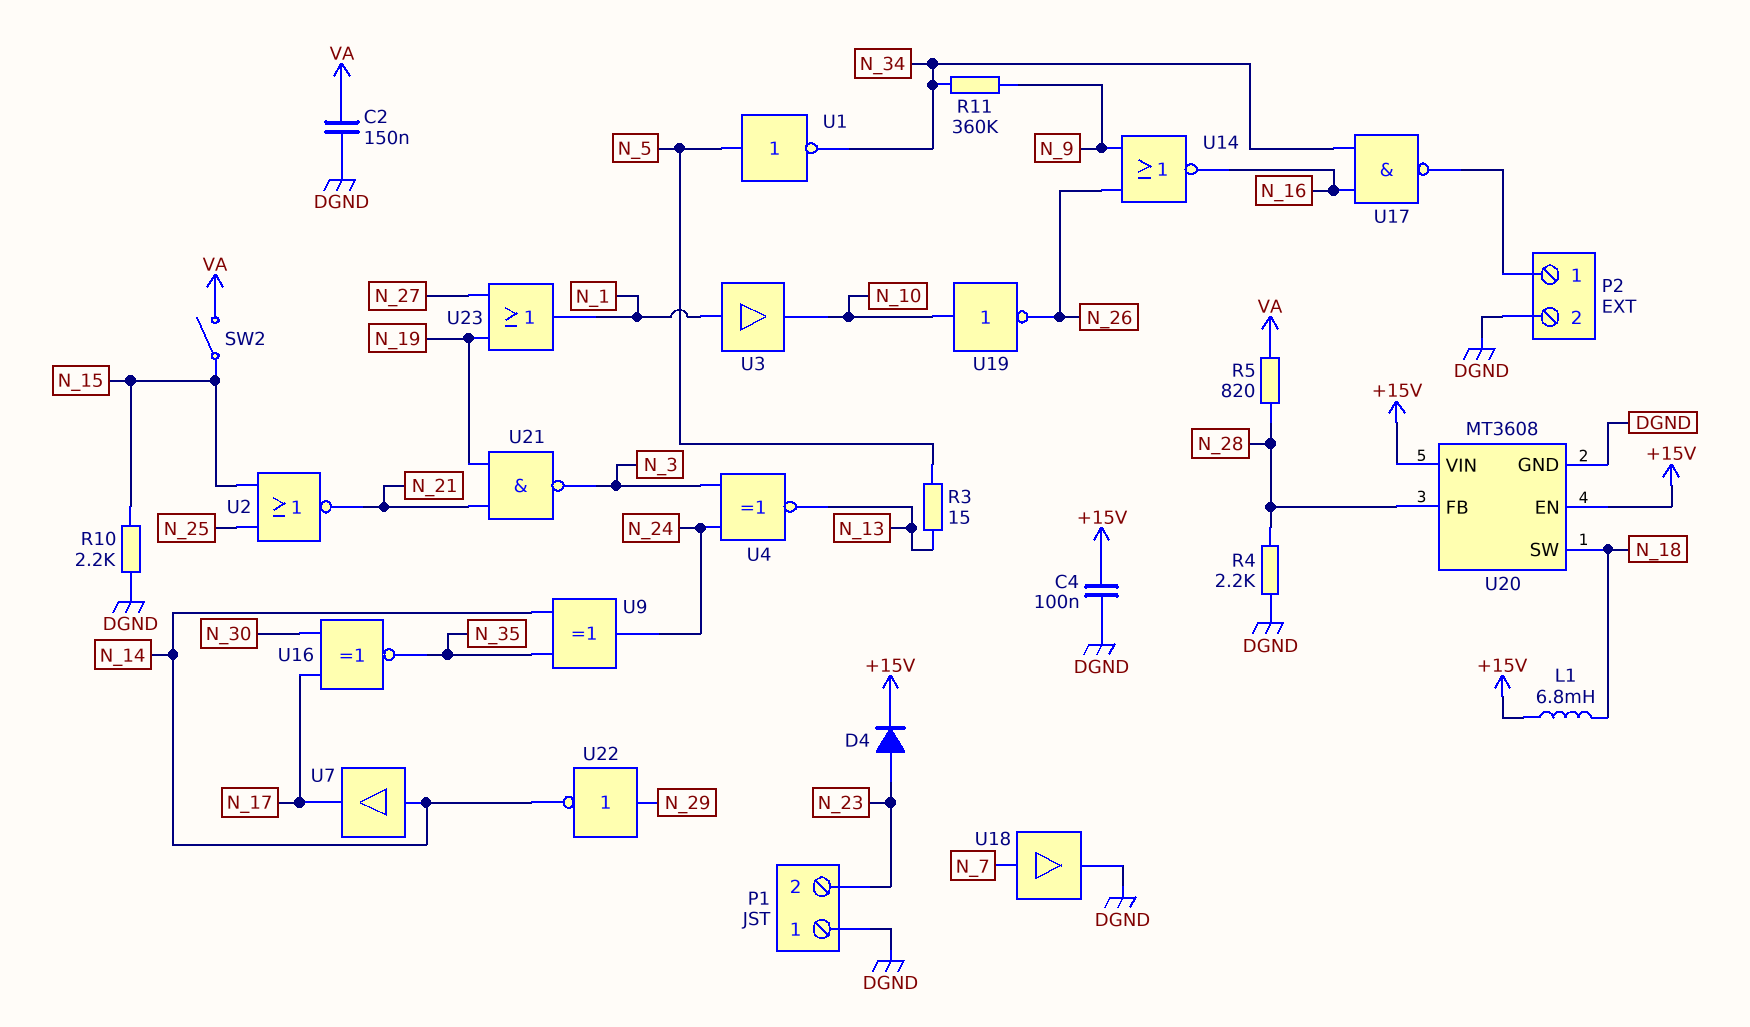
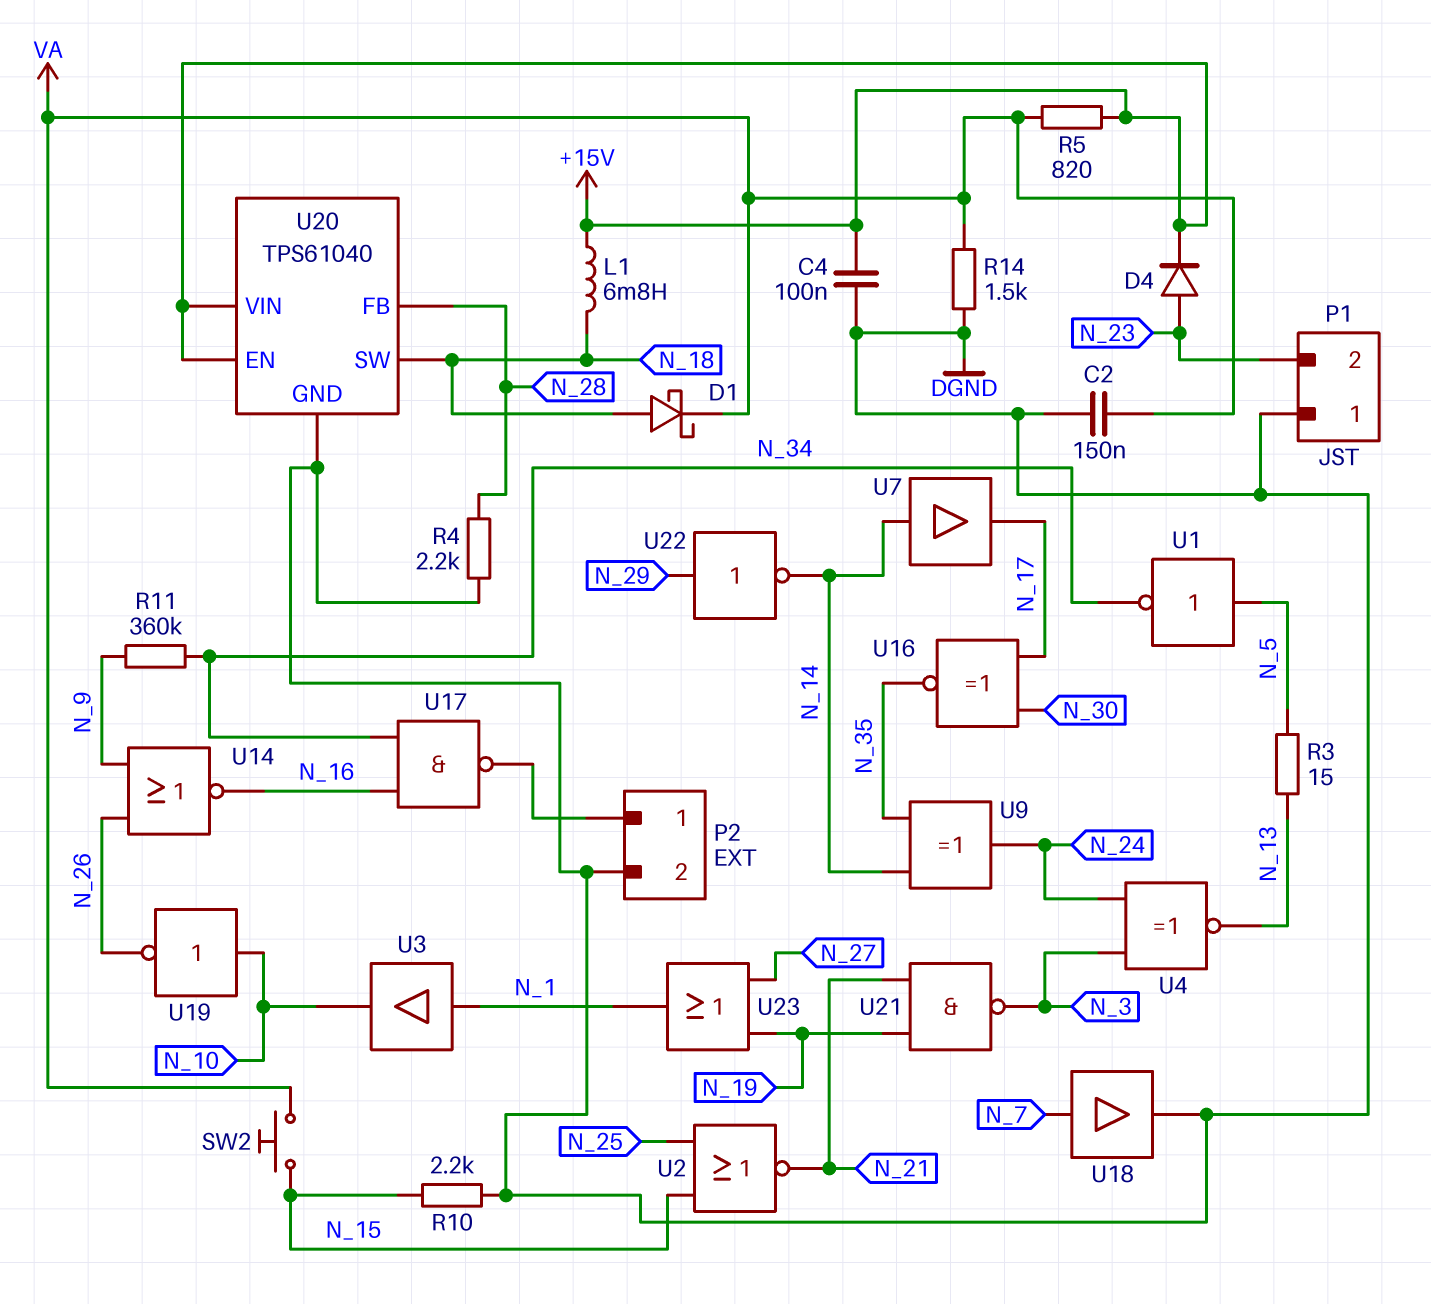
D1: none -> schottky (A N_18, K VA)
R5: 820 (N_28, VA) -> 820 (+15V, VA)
R14: none -> 1.5k (DGND, VA)
SW2: switch (N_15, VA) -> button (N_15, VA)
U20: MT3608 -> TPS61040

